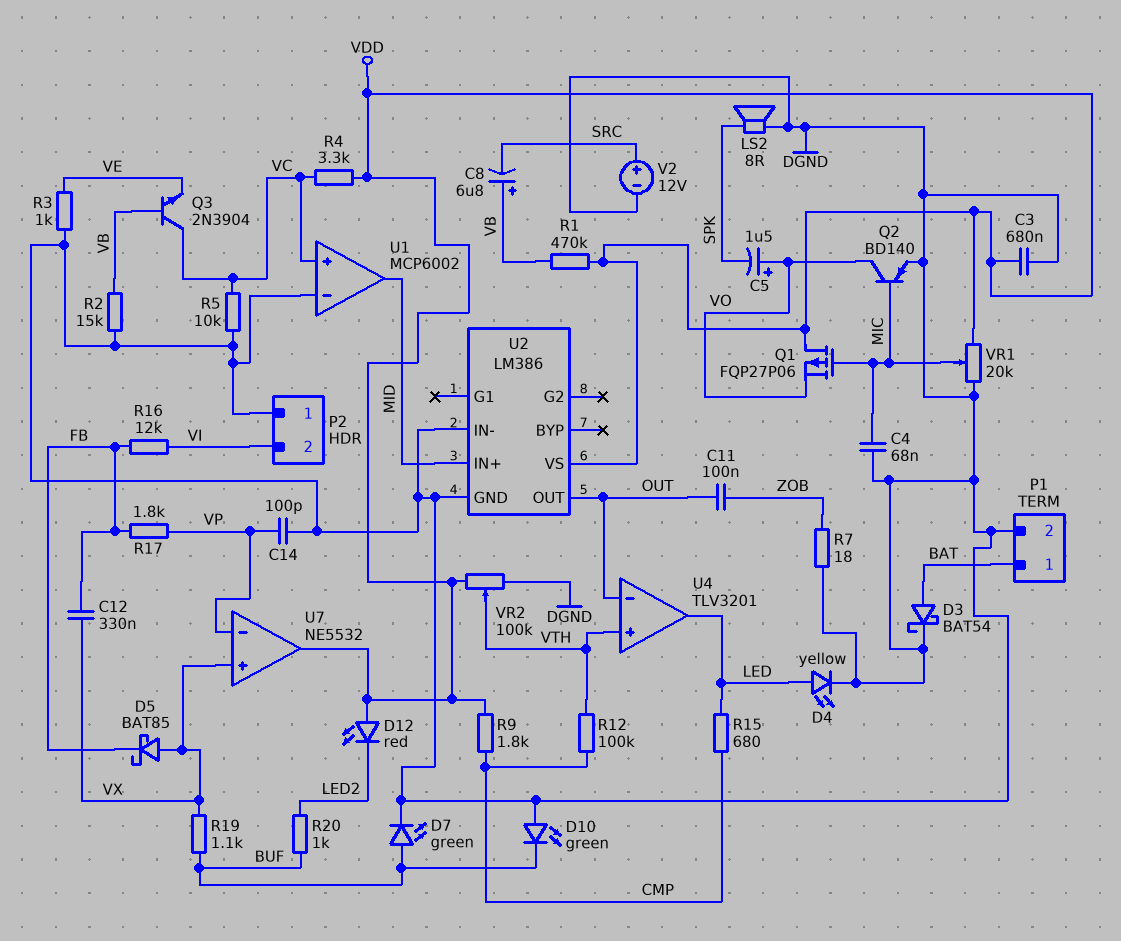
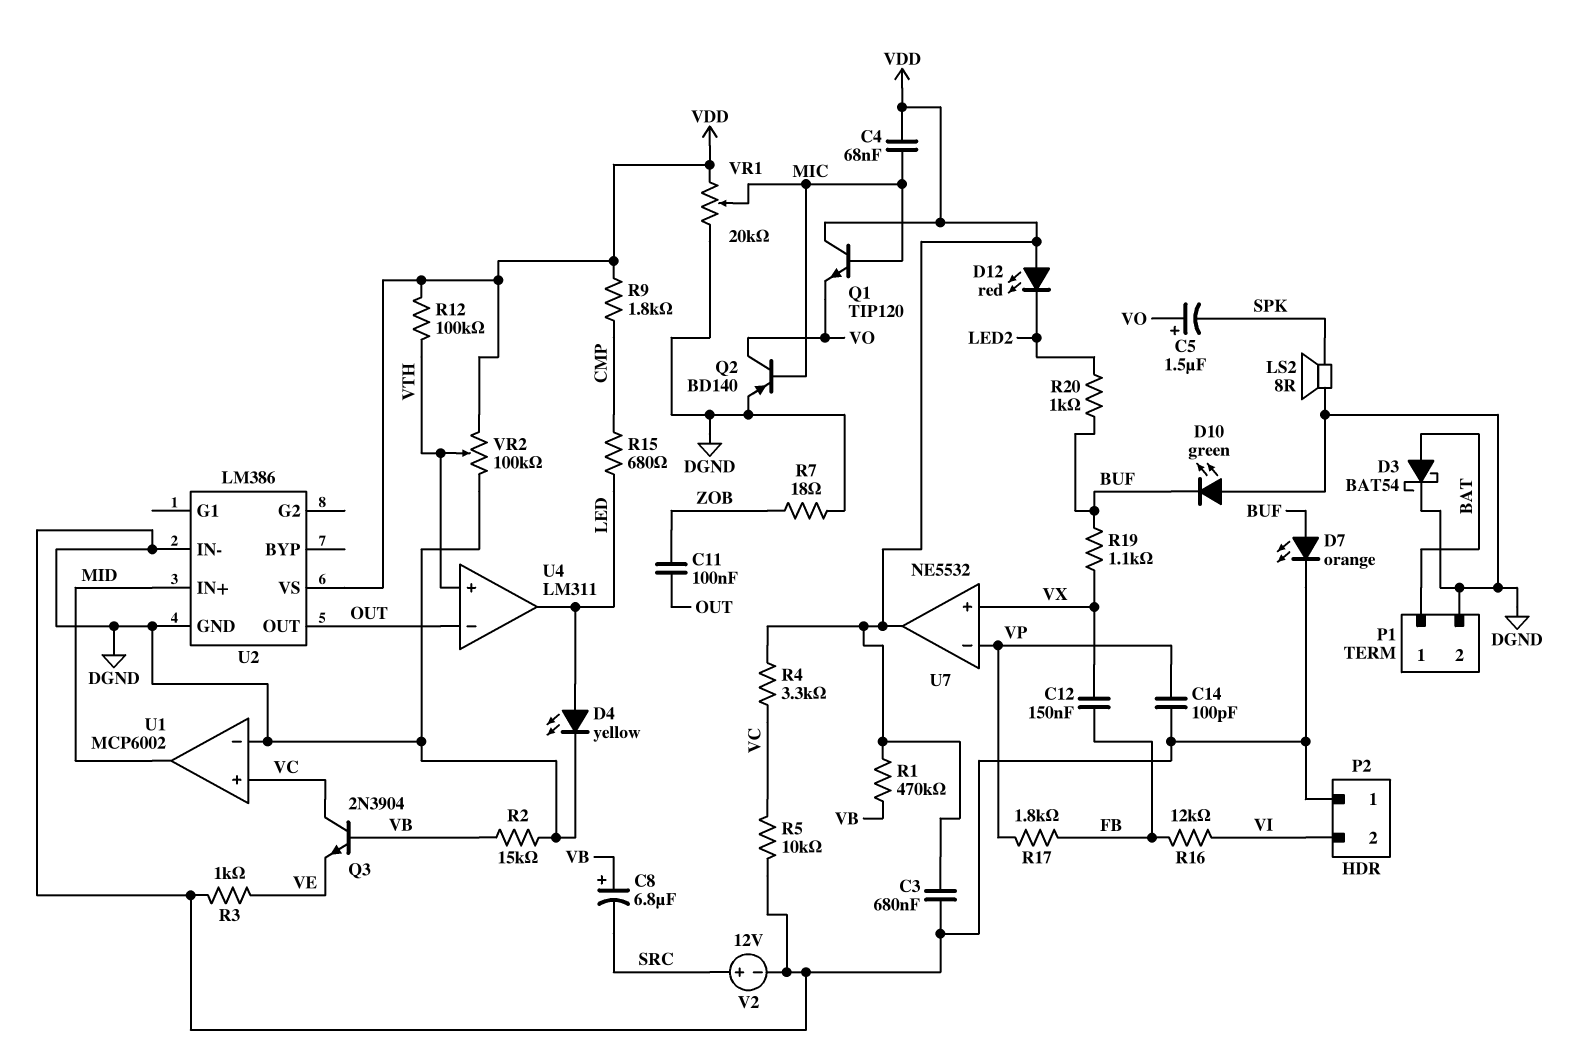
C4: 68nF (DGND, MIC) -> 68nF (MIC, VDD)
C12: 330nF (FB, VX) -> 150nF (FB, VX)
D5: schottky BAT85 (A VX, K FB) -> none
D7: LED green (A BUF, K DGND) -> LED orange (A BUF, K DGND)
Q1: PMOS FQP27P06 (G MIC, D VDD, S VO) -> NPN TIP120 (B MIC, C VDD, E VO)
R12: 100k (CMP, VTH) -> 100k (VDD, VTH)
U4: TLV3201 -> LM311

